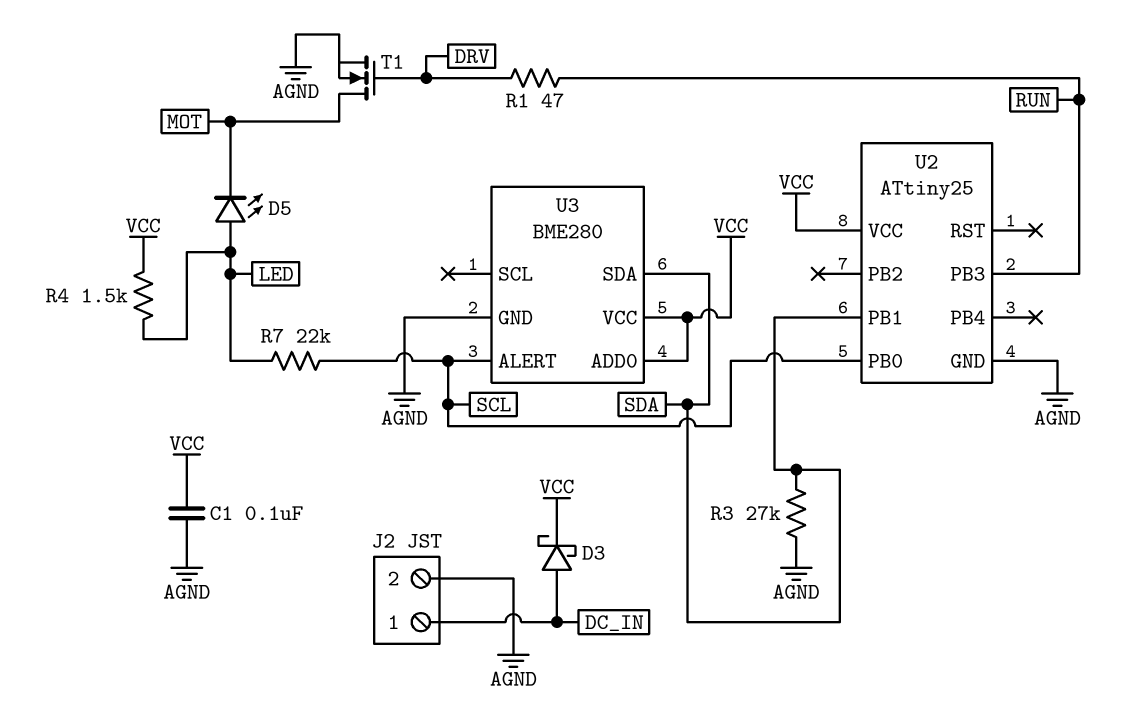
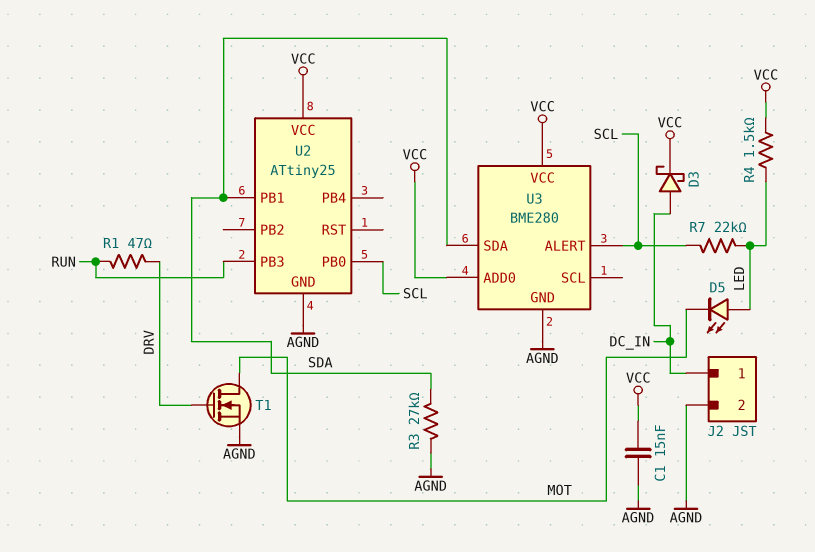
C1: 100nF (AGND, VCC) -> 15nF (AGND, VCC)

